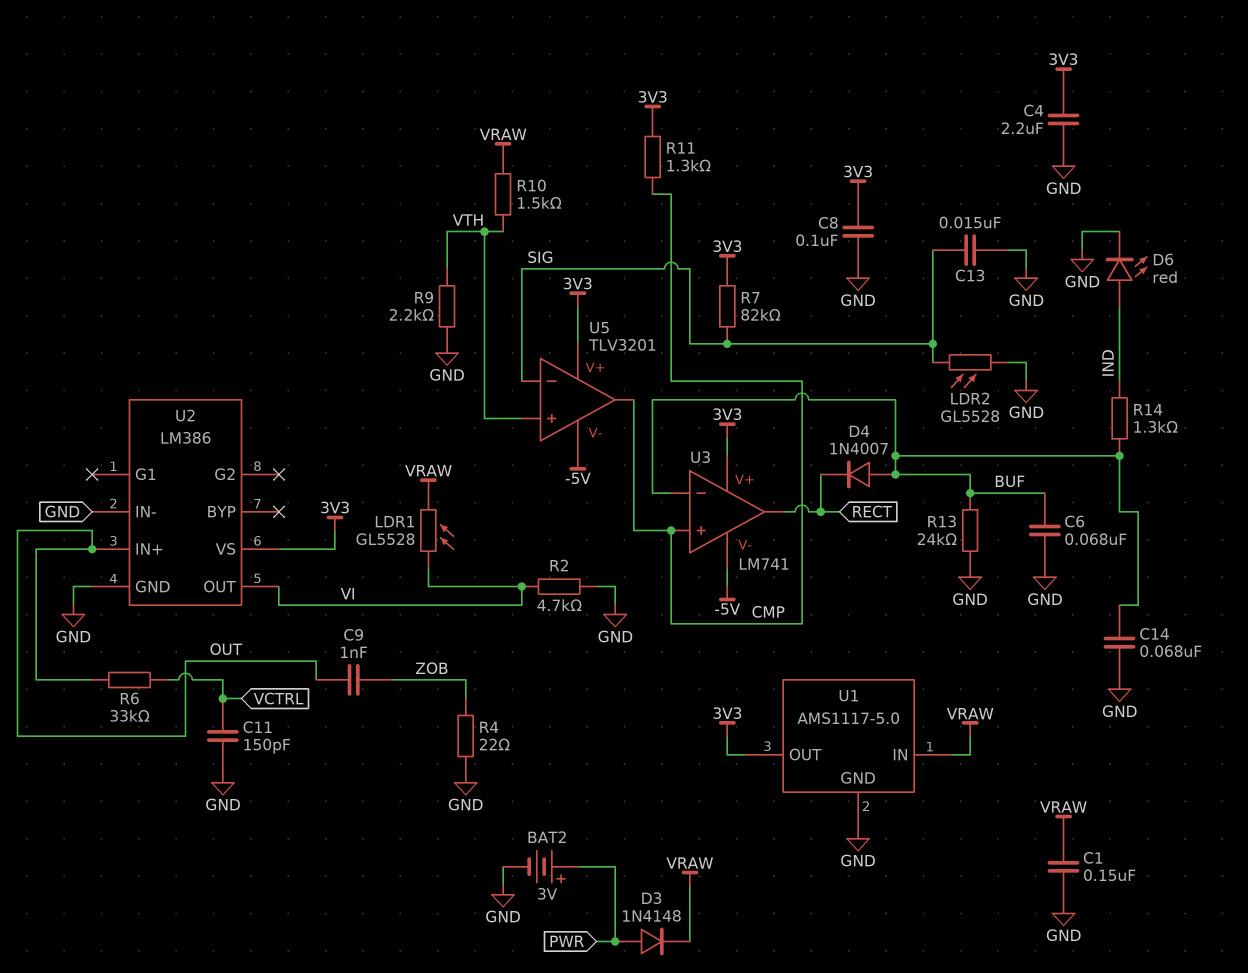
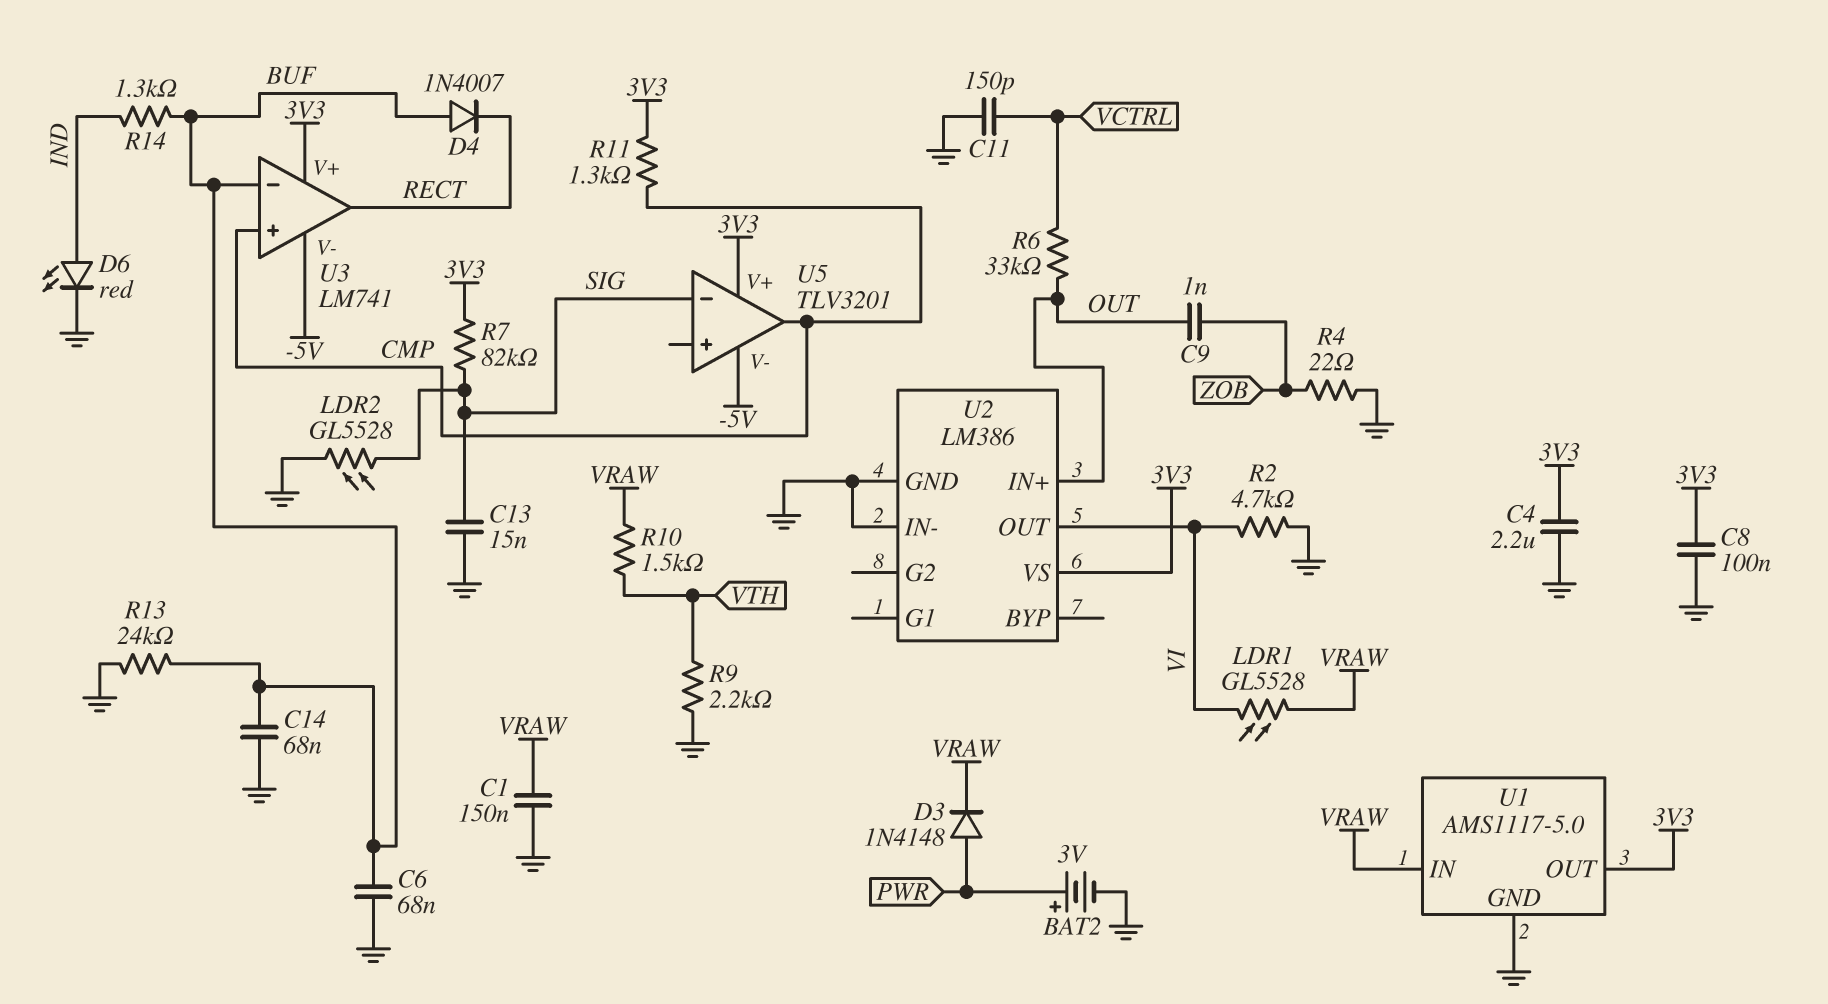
U5 pin in+: VTH -> none

